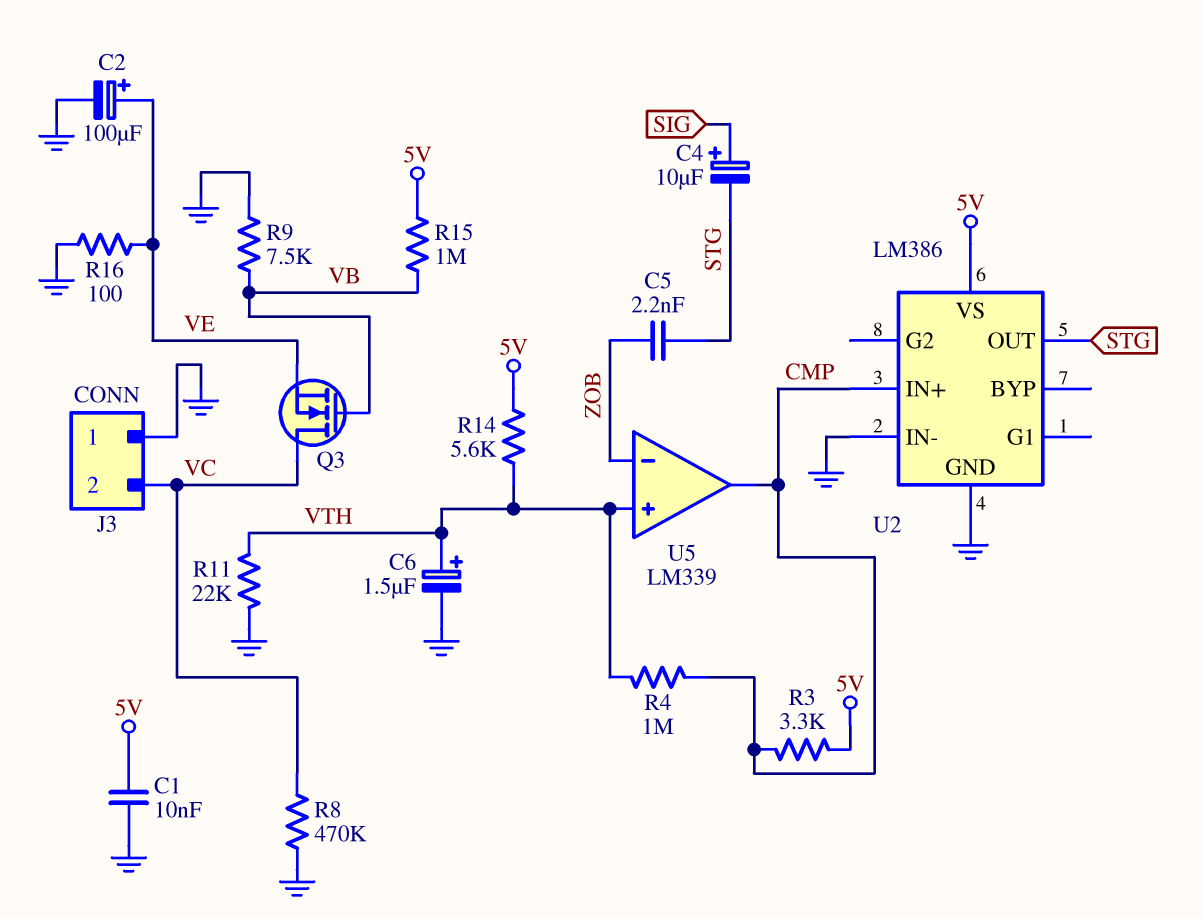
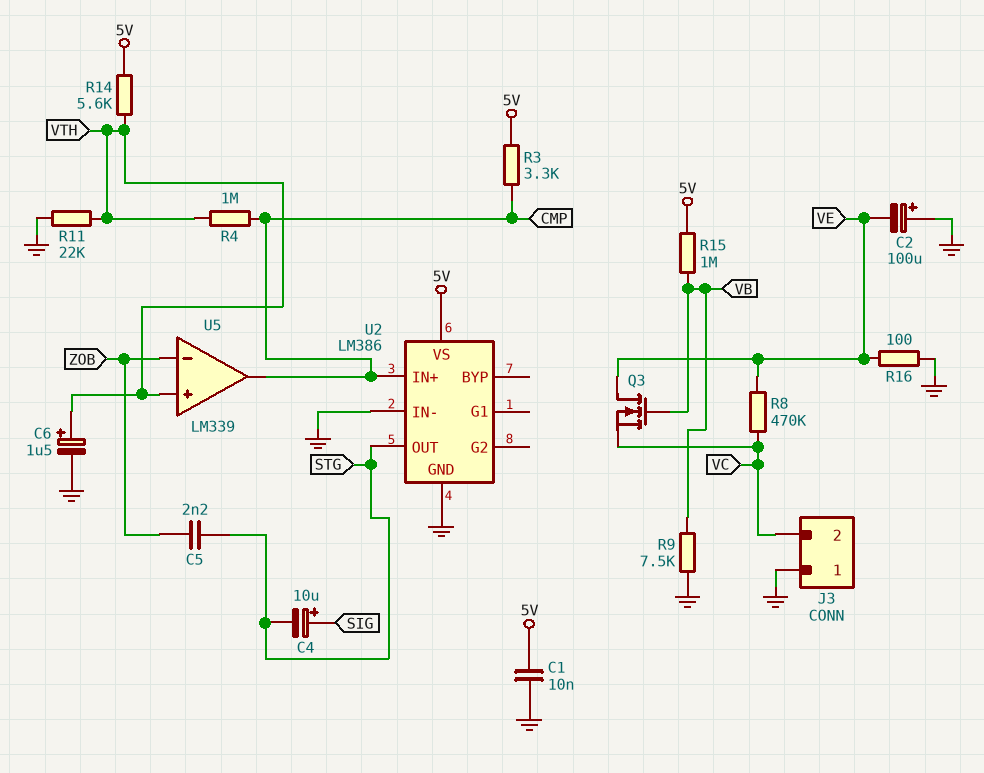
C2: 100uF (plus VE, minus GND) -> 100uF (plus GND, minus VE)
Q3: NMOS (G VB, D VC, S VE) -> NMOS (G VB, D VE, S VC)
R8: 470k (GND, VC) -> 470k (VC, VE)

